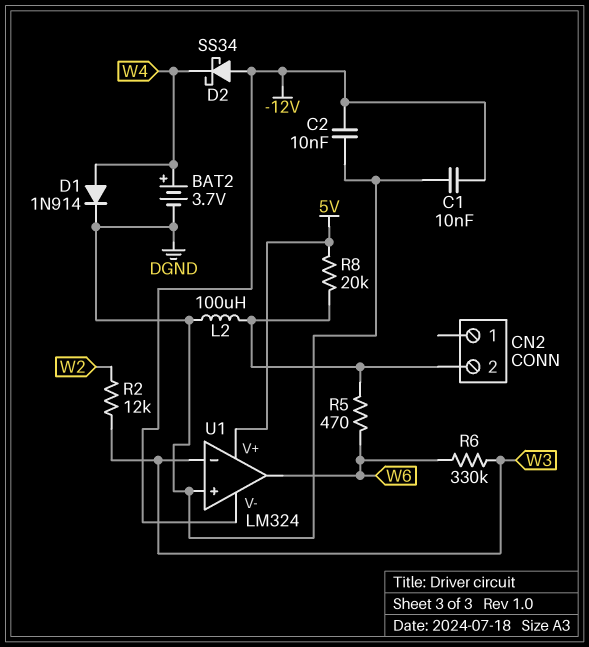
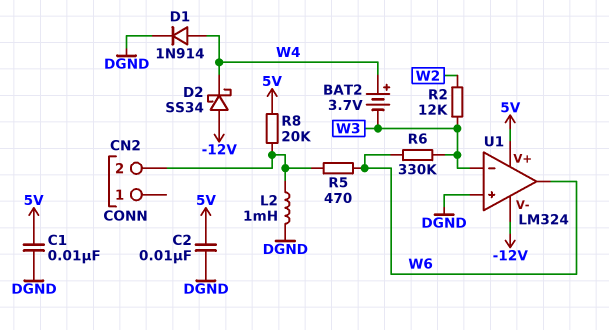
BAT2: 3.7V (plus W4, minus DGND) -> 3.7V (plus W4, minus W3)
C1: 10nF (-12V, DGND) -> 10nF (5V, DGND)
C2: 10nF (-12V, DGND) -> 10nF (5V, DGND)
L2: 100uH (CN2/2, DGND) -> 1mH (CN2/2, DGND)

